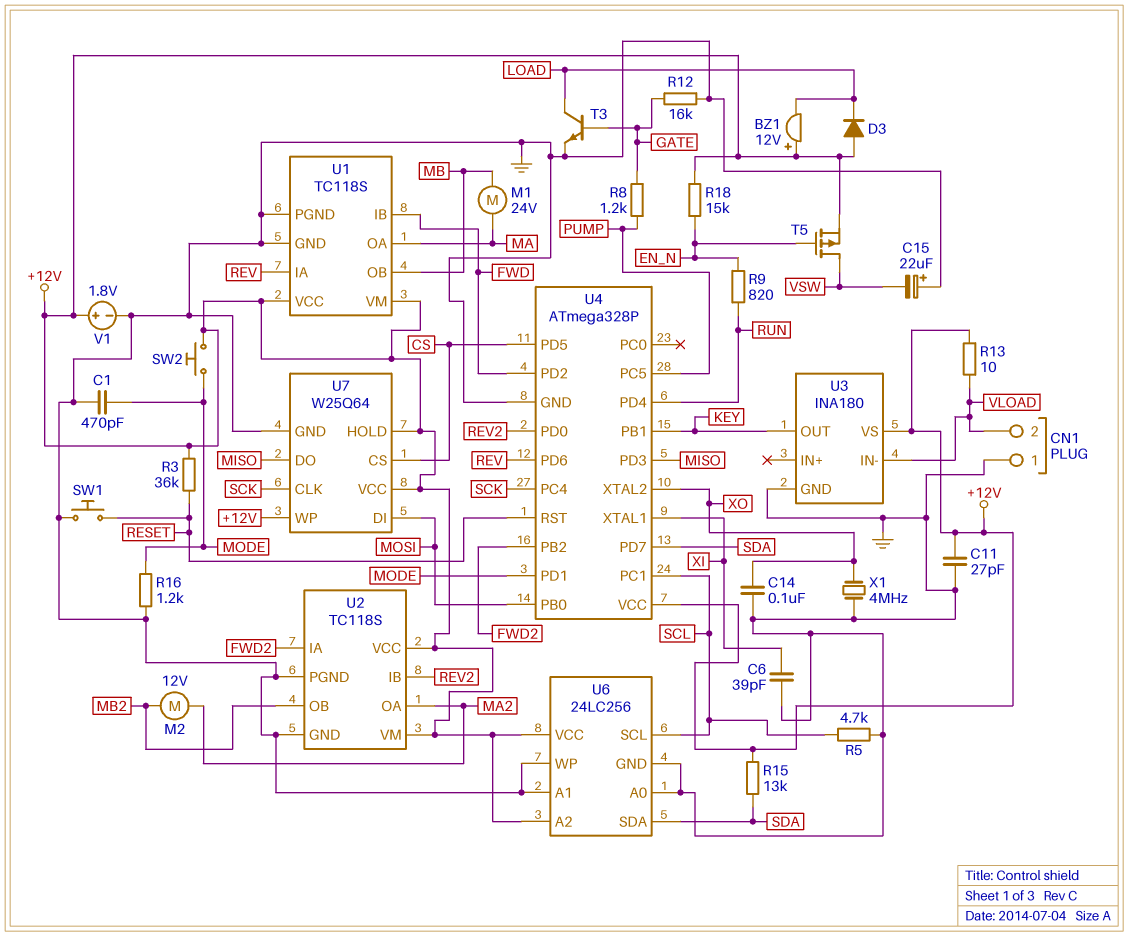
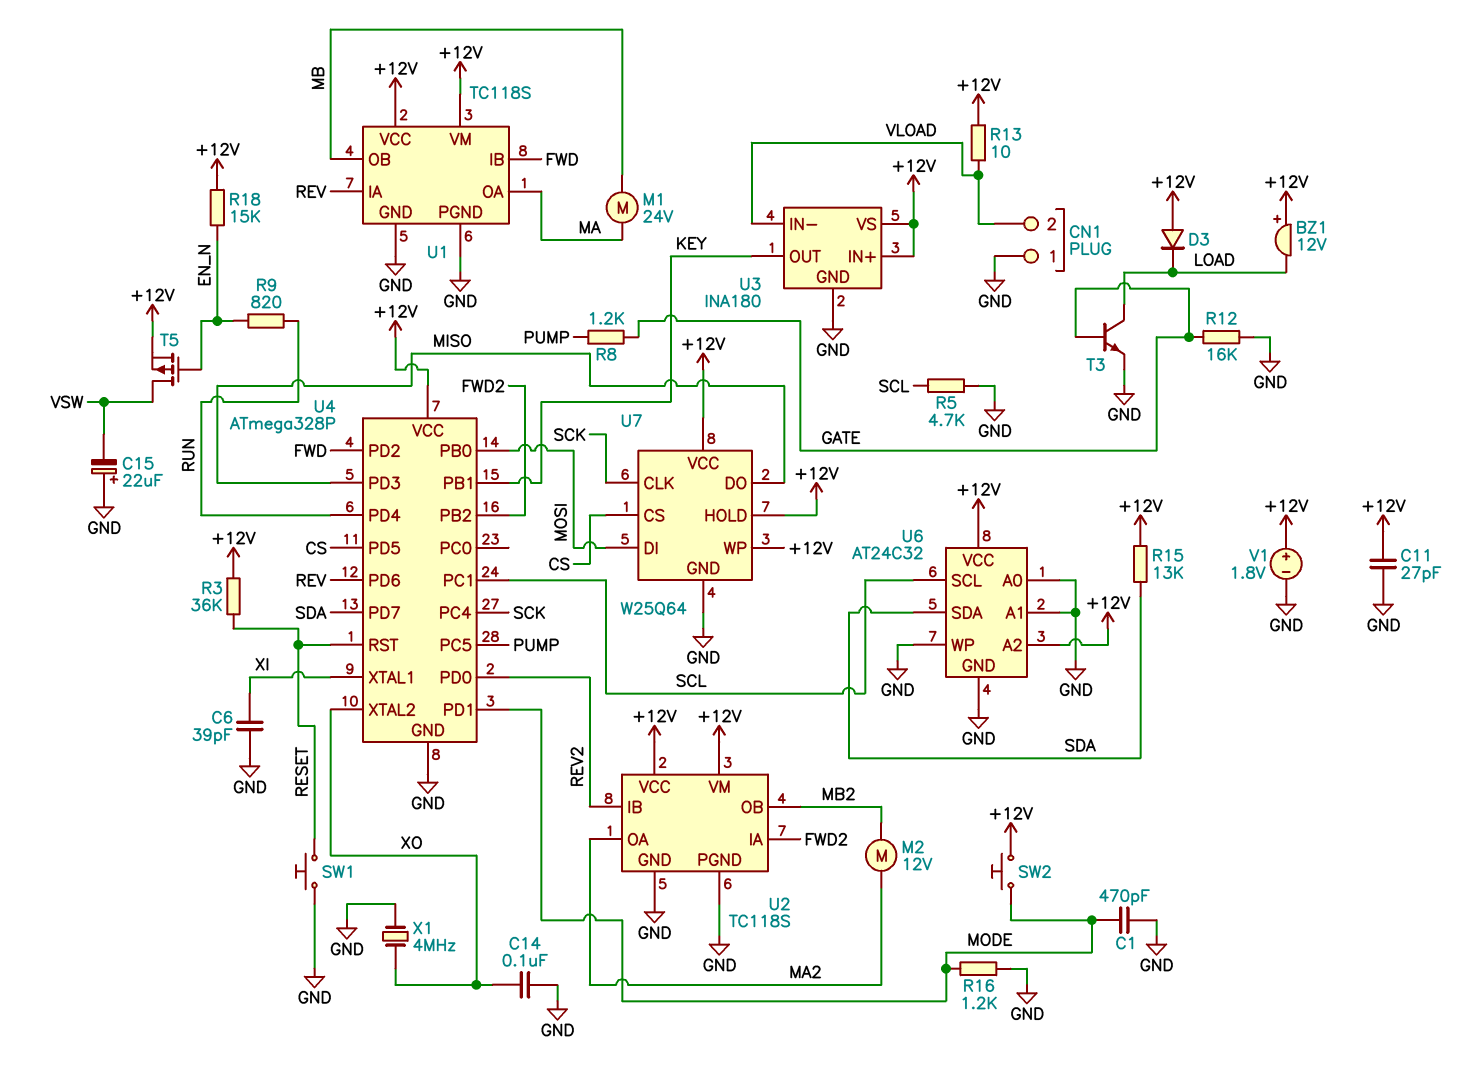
U3 pin IN+: none -> +12V
U6: 24LC256 -> AT24C32

